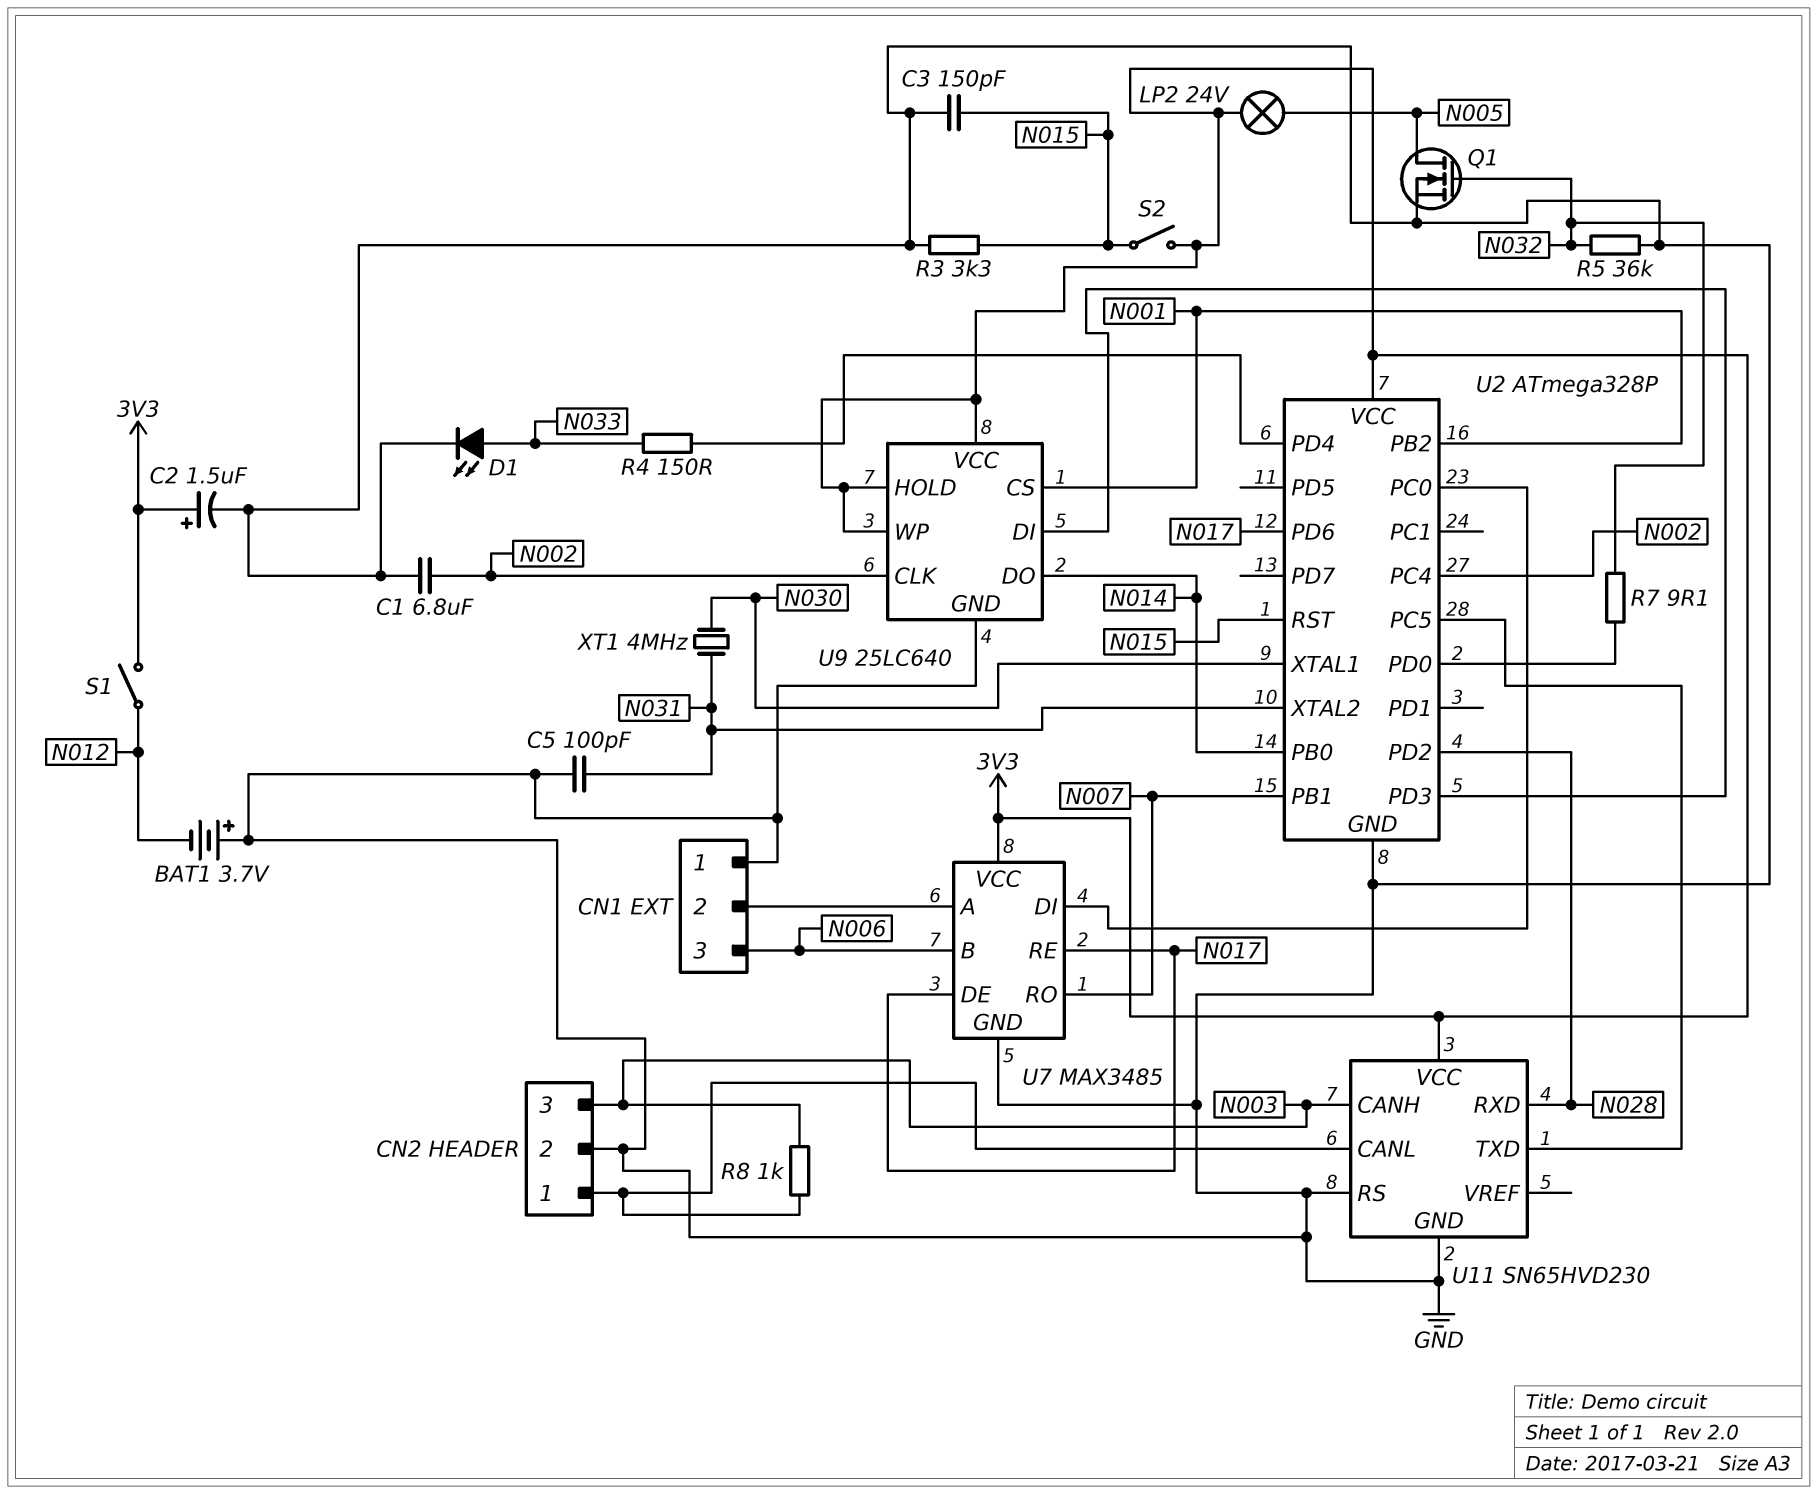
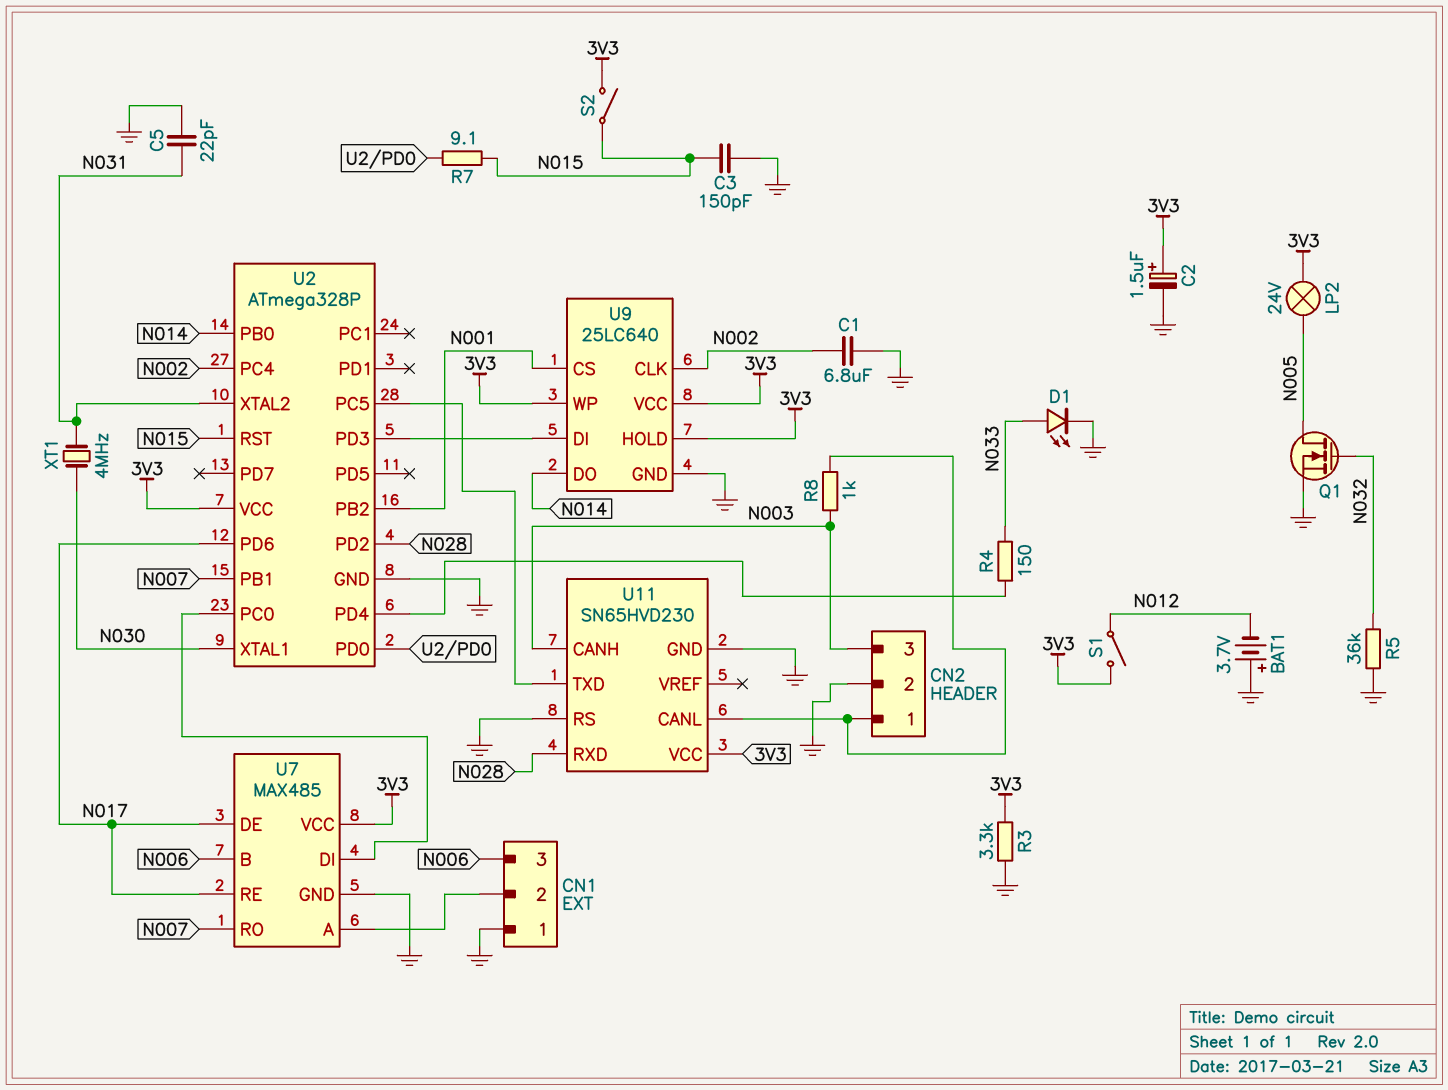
C5: 100pF (GND, N031) -> 22pF (GND, N031)
R3: 3.3k (GND, N015) -> 3.3k (3V3, GND)
R7: 9.1 (N032, U2/PD0) -> 9.1 (N015, U2/PD0)
U7: MAX3485 -> MAX485

